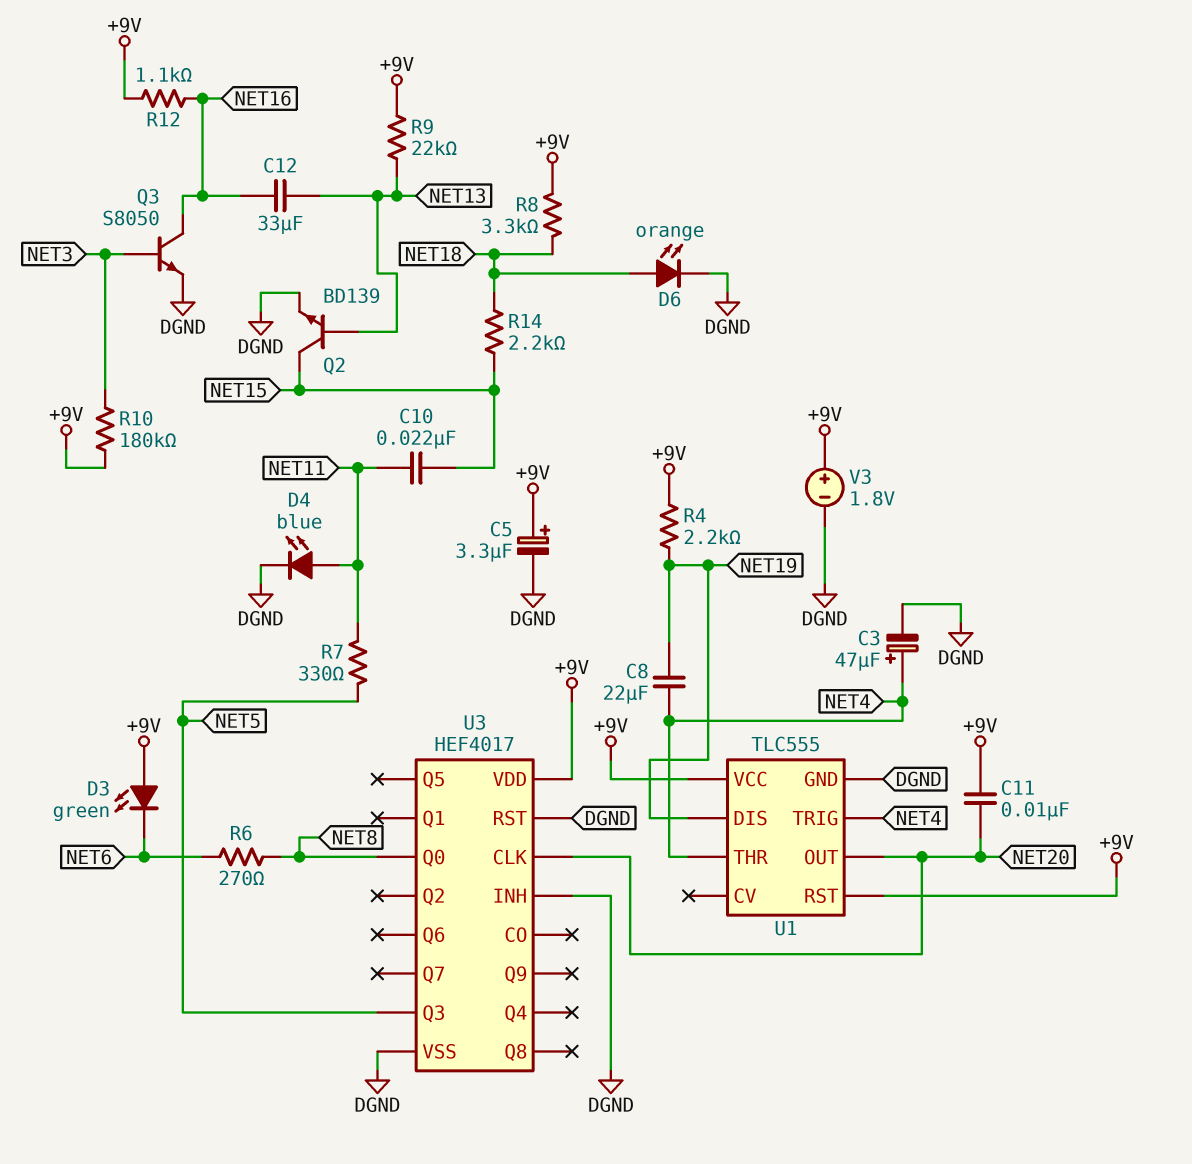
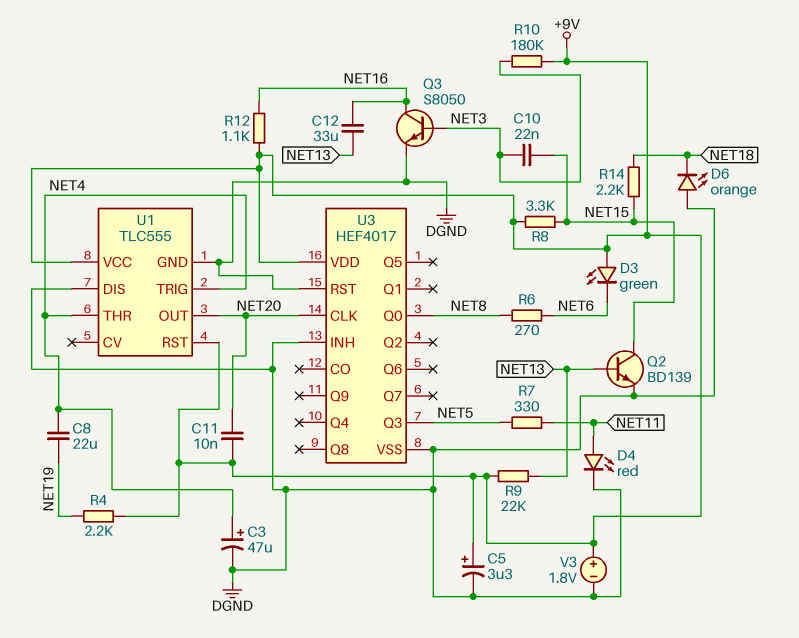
C10: 22nF (NET11, NET15) -> 22nF (NET3, NET15)
D4: LED blue (A NET11, K DGND) -> LED red (A NET11, K DGND)
D6: LED orange (A NET18, K DGND) -> LED orange (A DGND, K NET18)
R8: 3.3k (+9V, NET18) -> 3.3k (+9V, NET15)
U1 pin DIS: NET19 -> DGND

